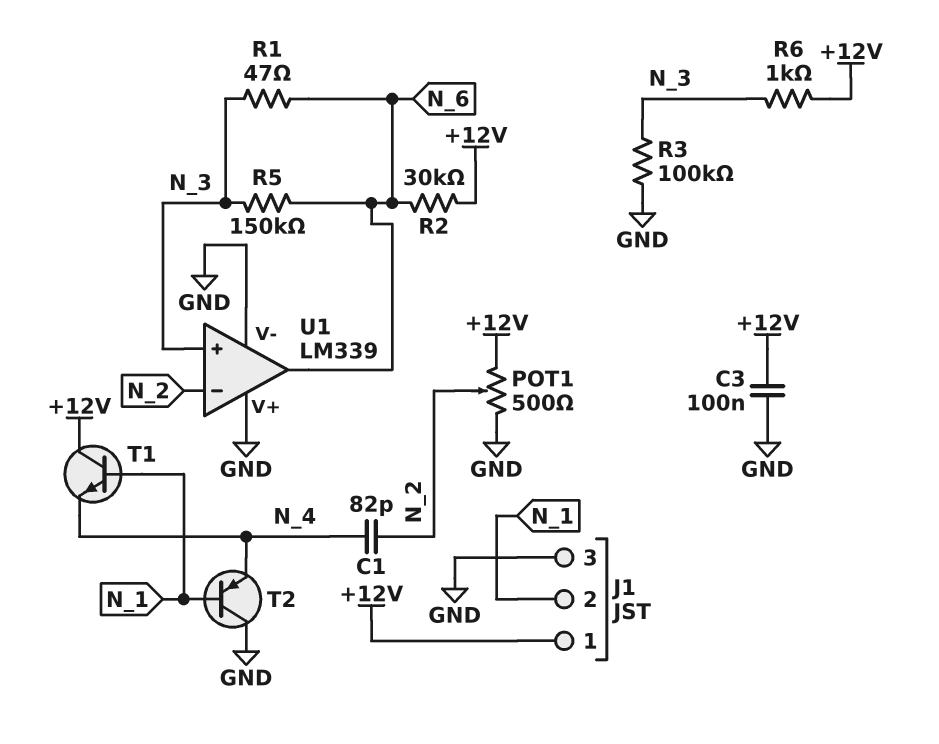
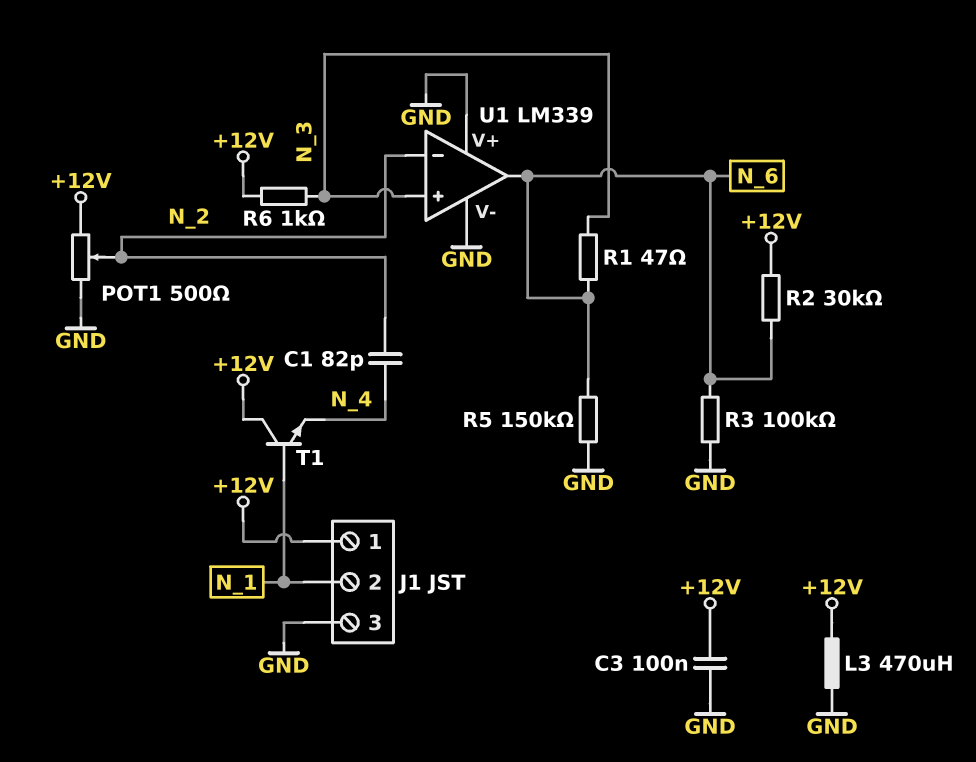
L3: none -> 470uH (+12V, GND)
R3: 100k (GND, N_3) -> 100k (GND, N_6)
R5: 150k (N_3, N_6) -> 150k (GND, N_6)
T2: PNP (B N_1, C GND, E N_4) -> none

